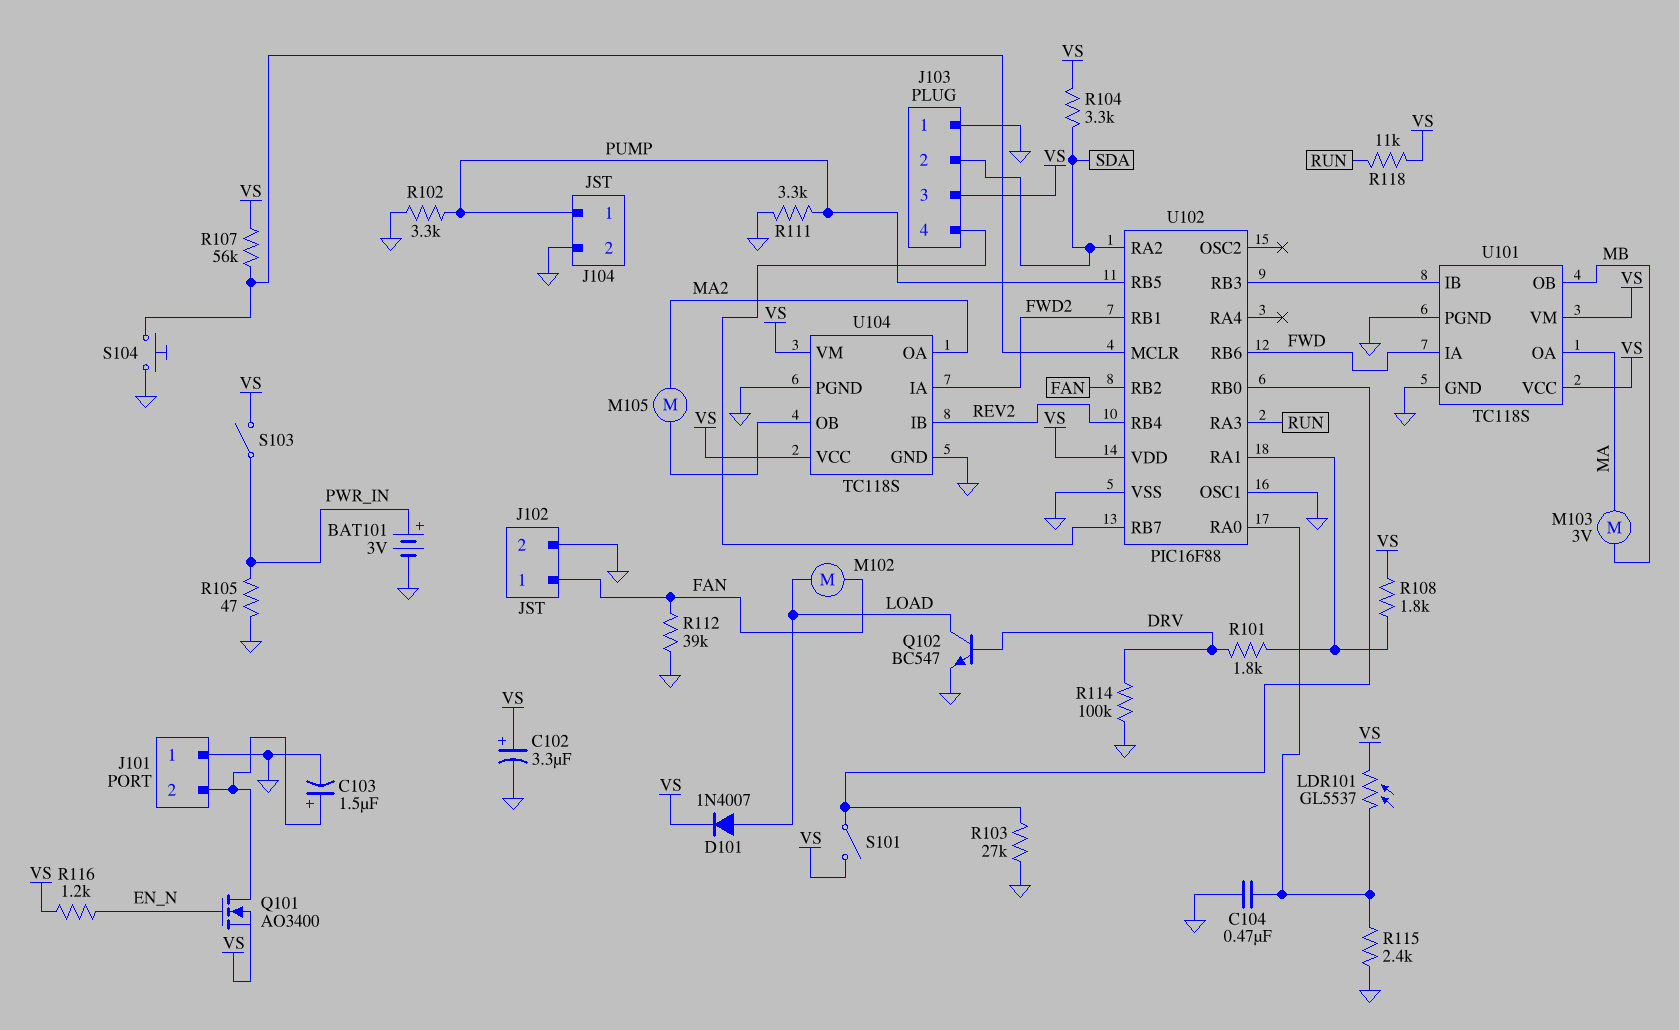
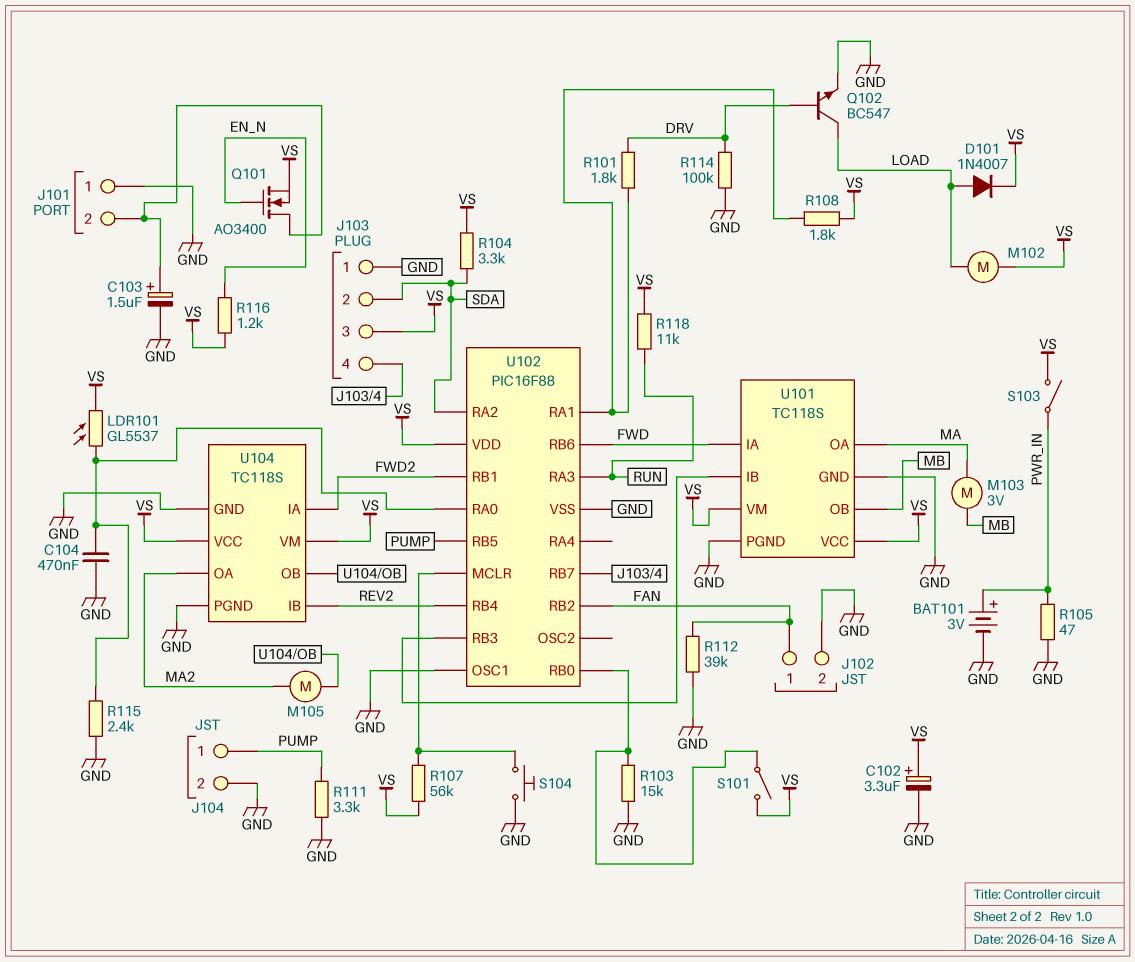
M102: motor (FAN, LOAD) -> motor (LOAD, VS)
R102: 3.3k (GND, PUMP) -> none
R103: 27k (GND, U102/RB0) -> 15k (GND, U102/RB0)

